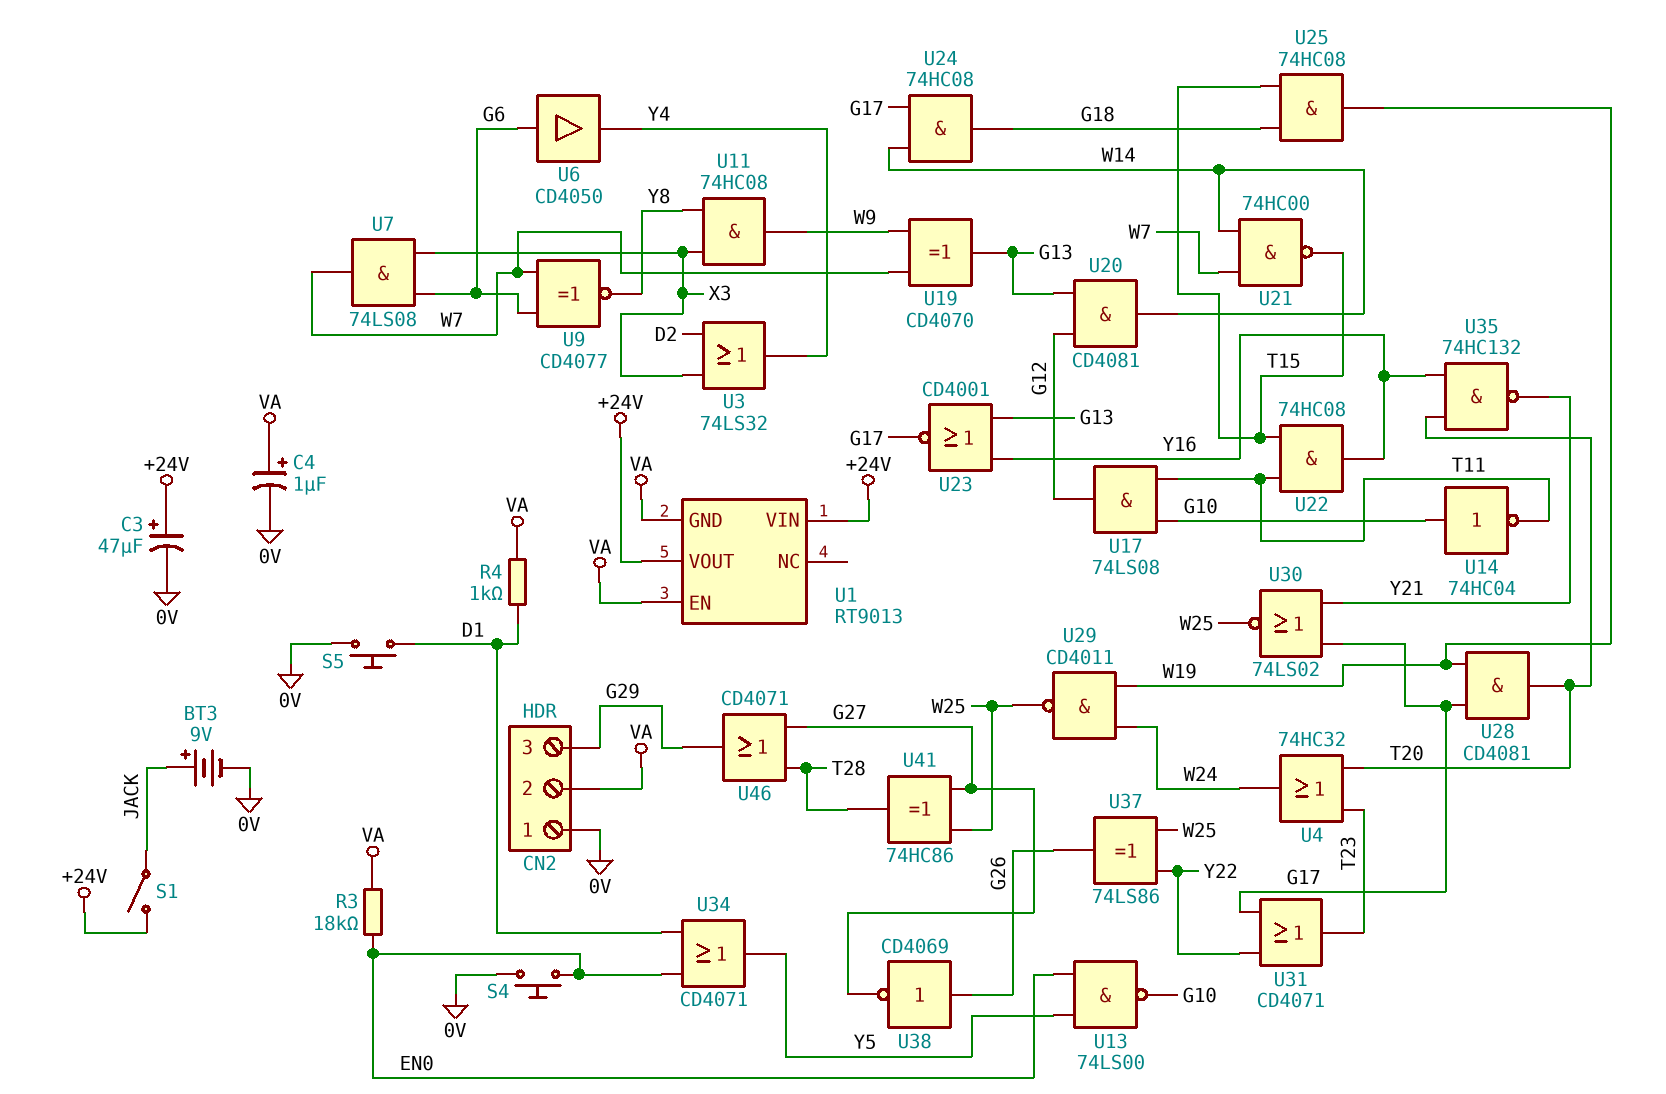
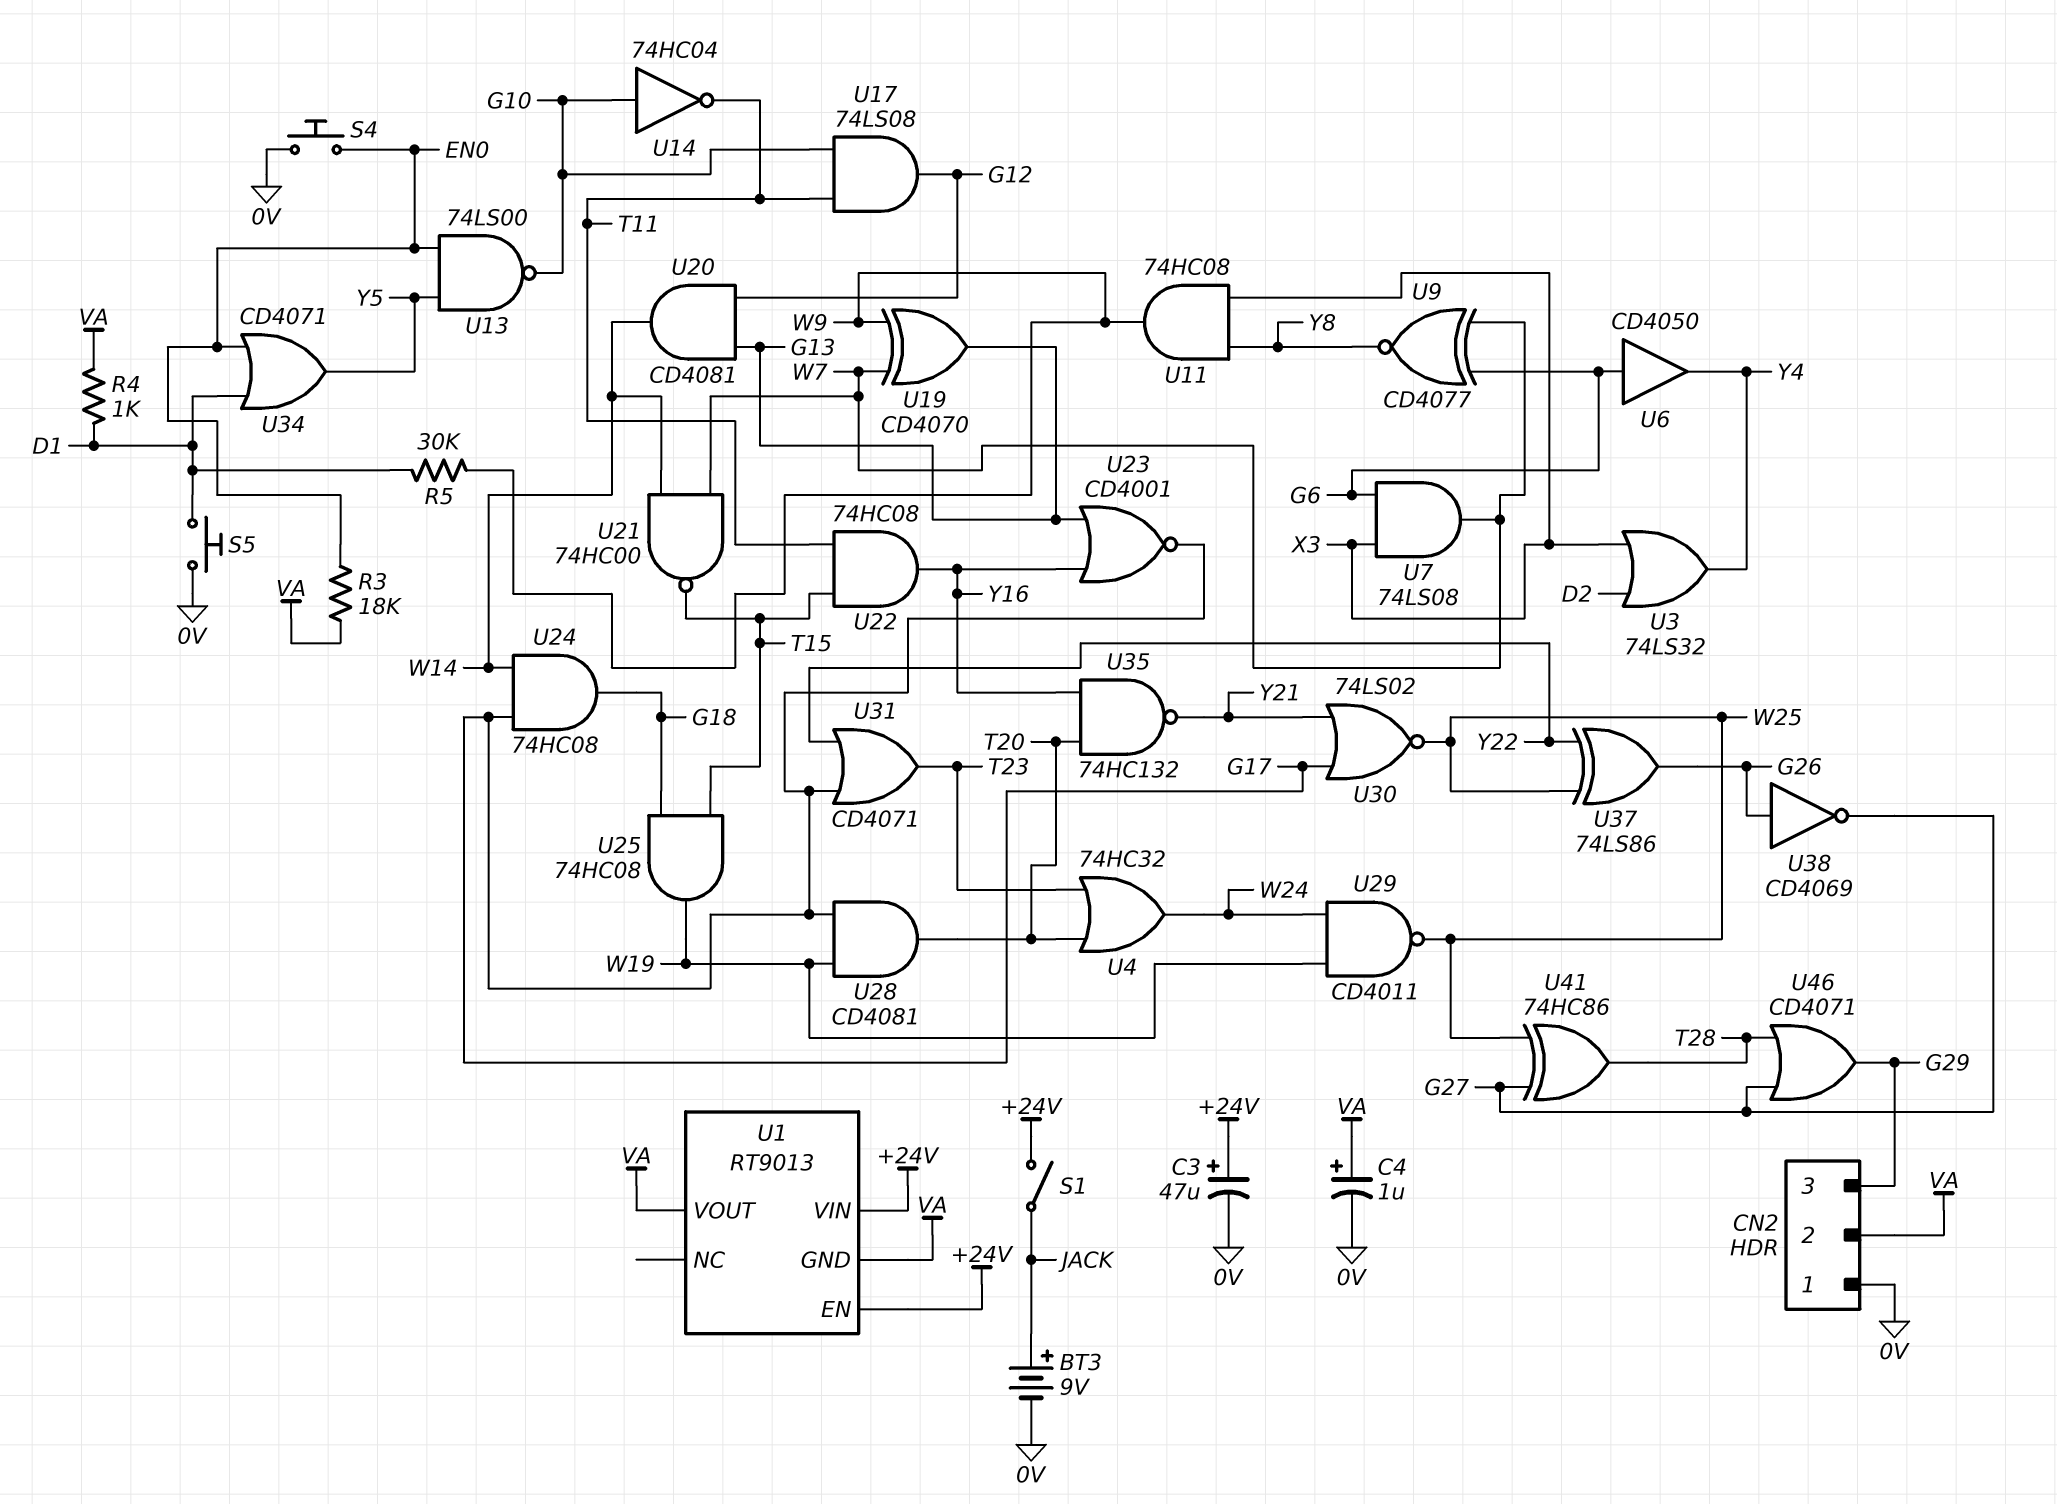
R5: none -> 30k (D1, W9)
U1 pin EN: VA -> +24V
U1 pin VOUT: +24V -> VA

